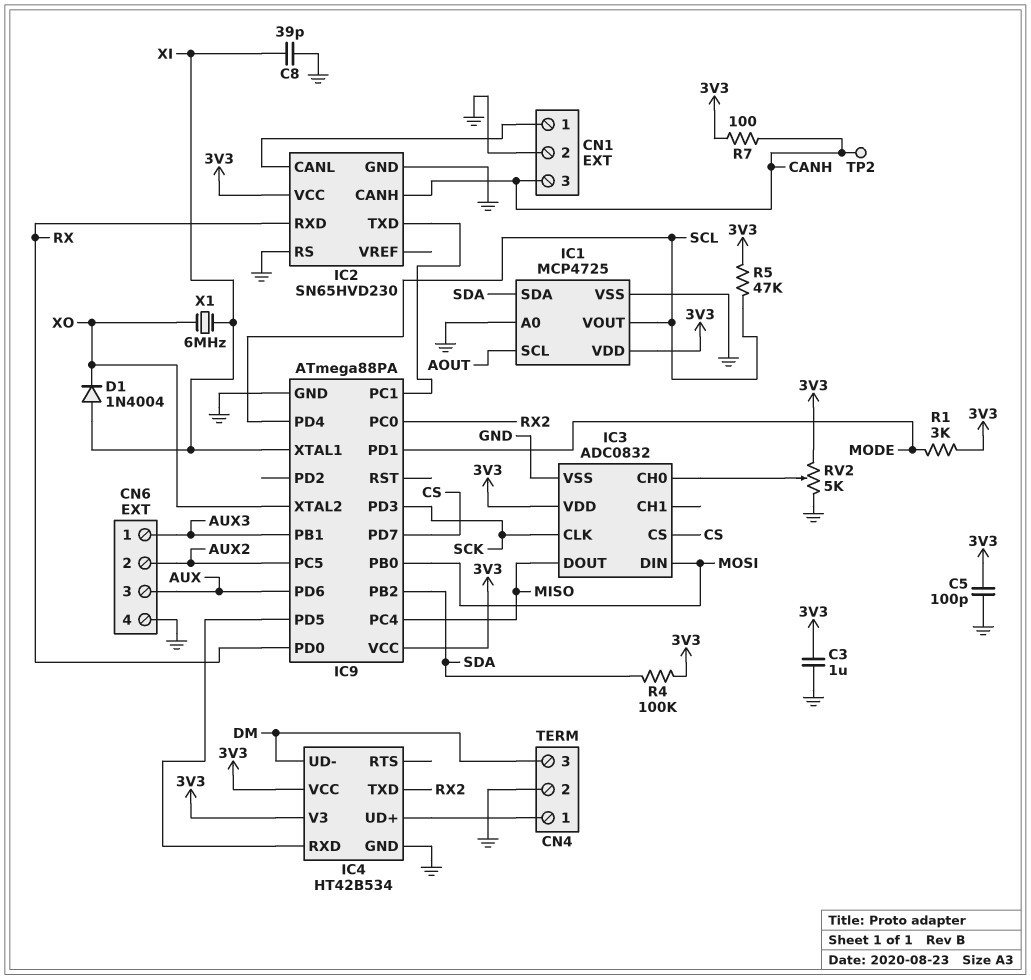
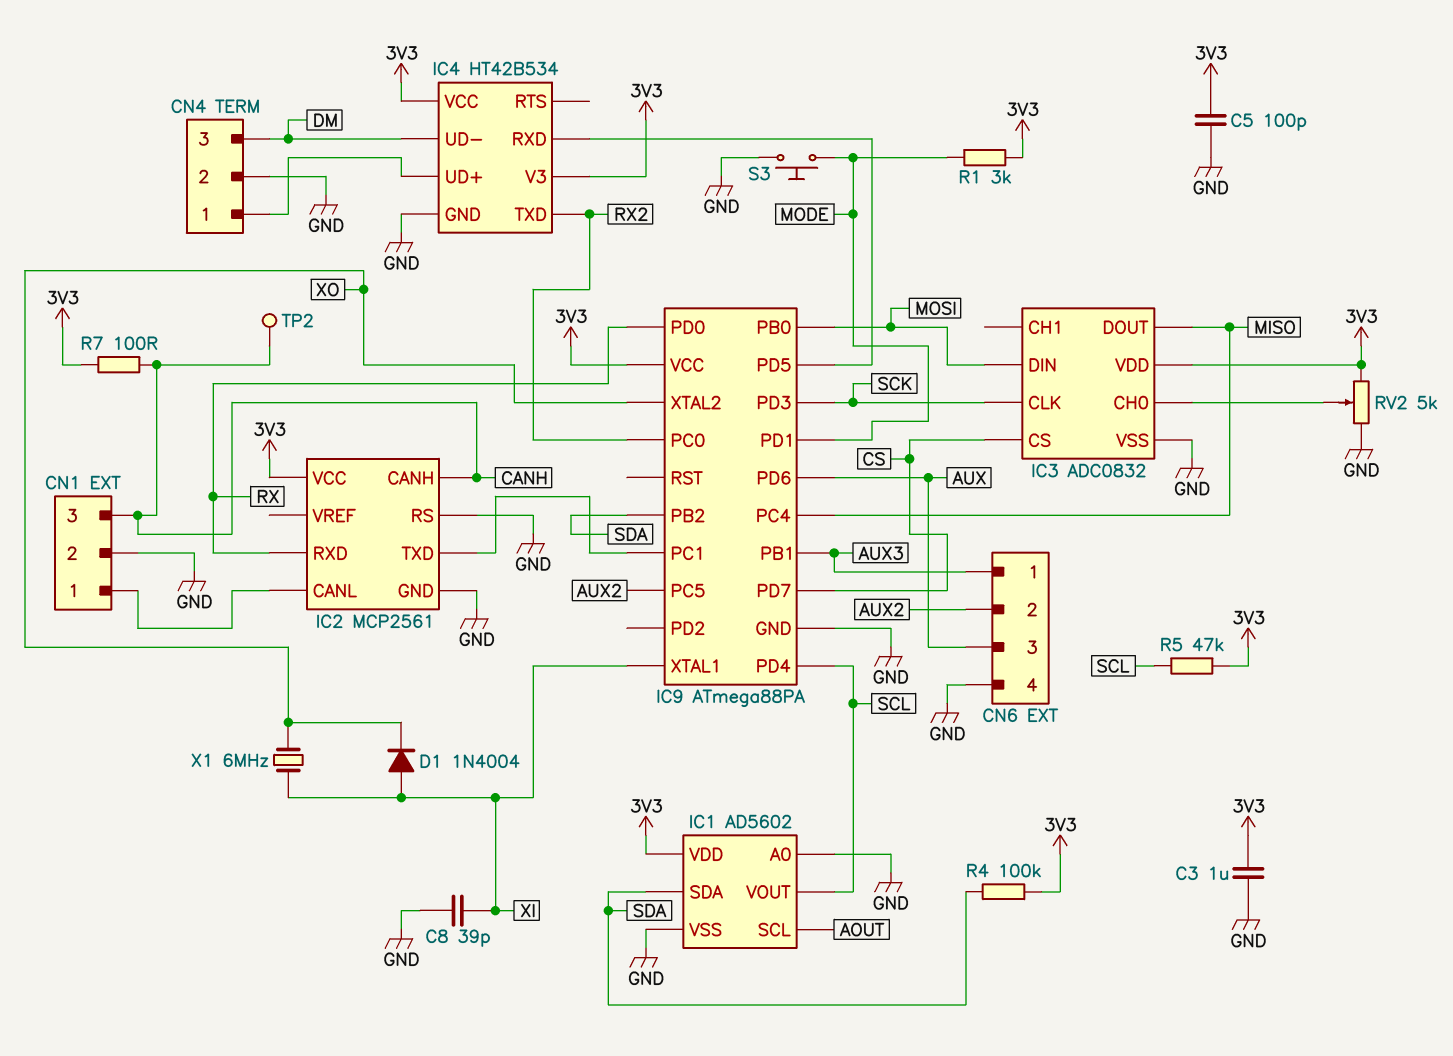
IC1: MCP4725 -> AD5602
IC2: SN65HVD230 -> MCP2561
S3: none -> button (GND, MODE)

